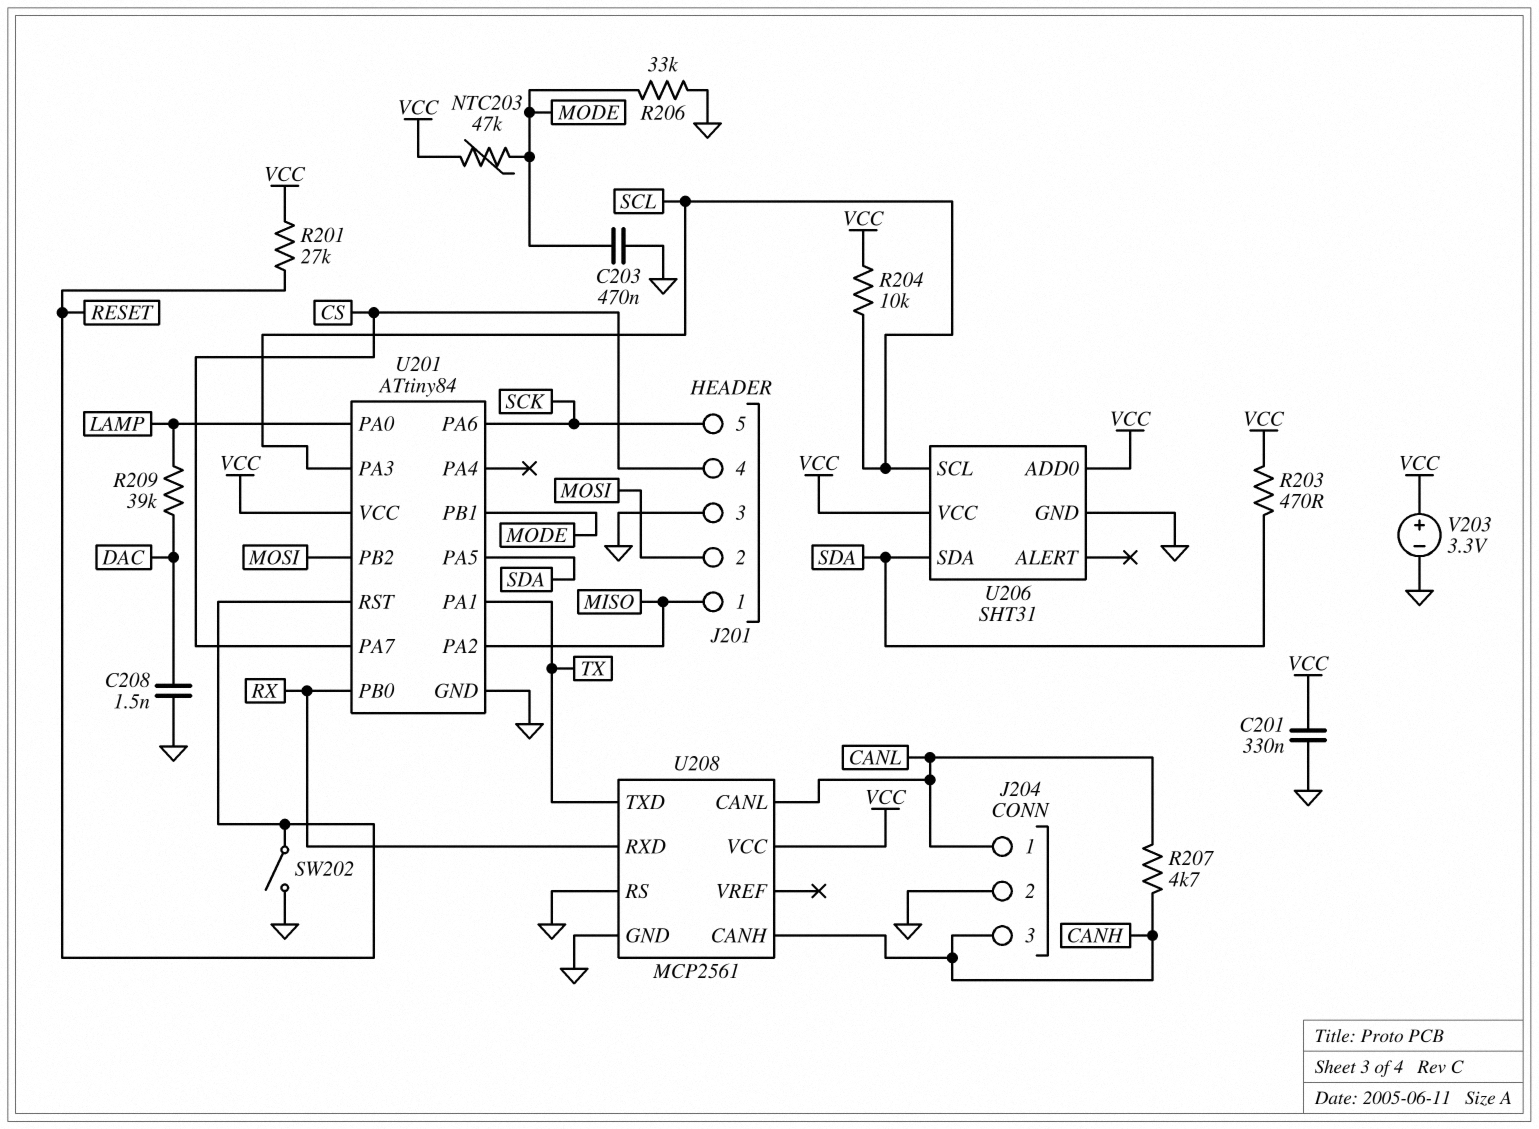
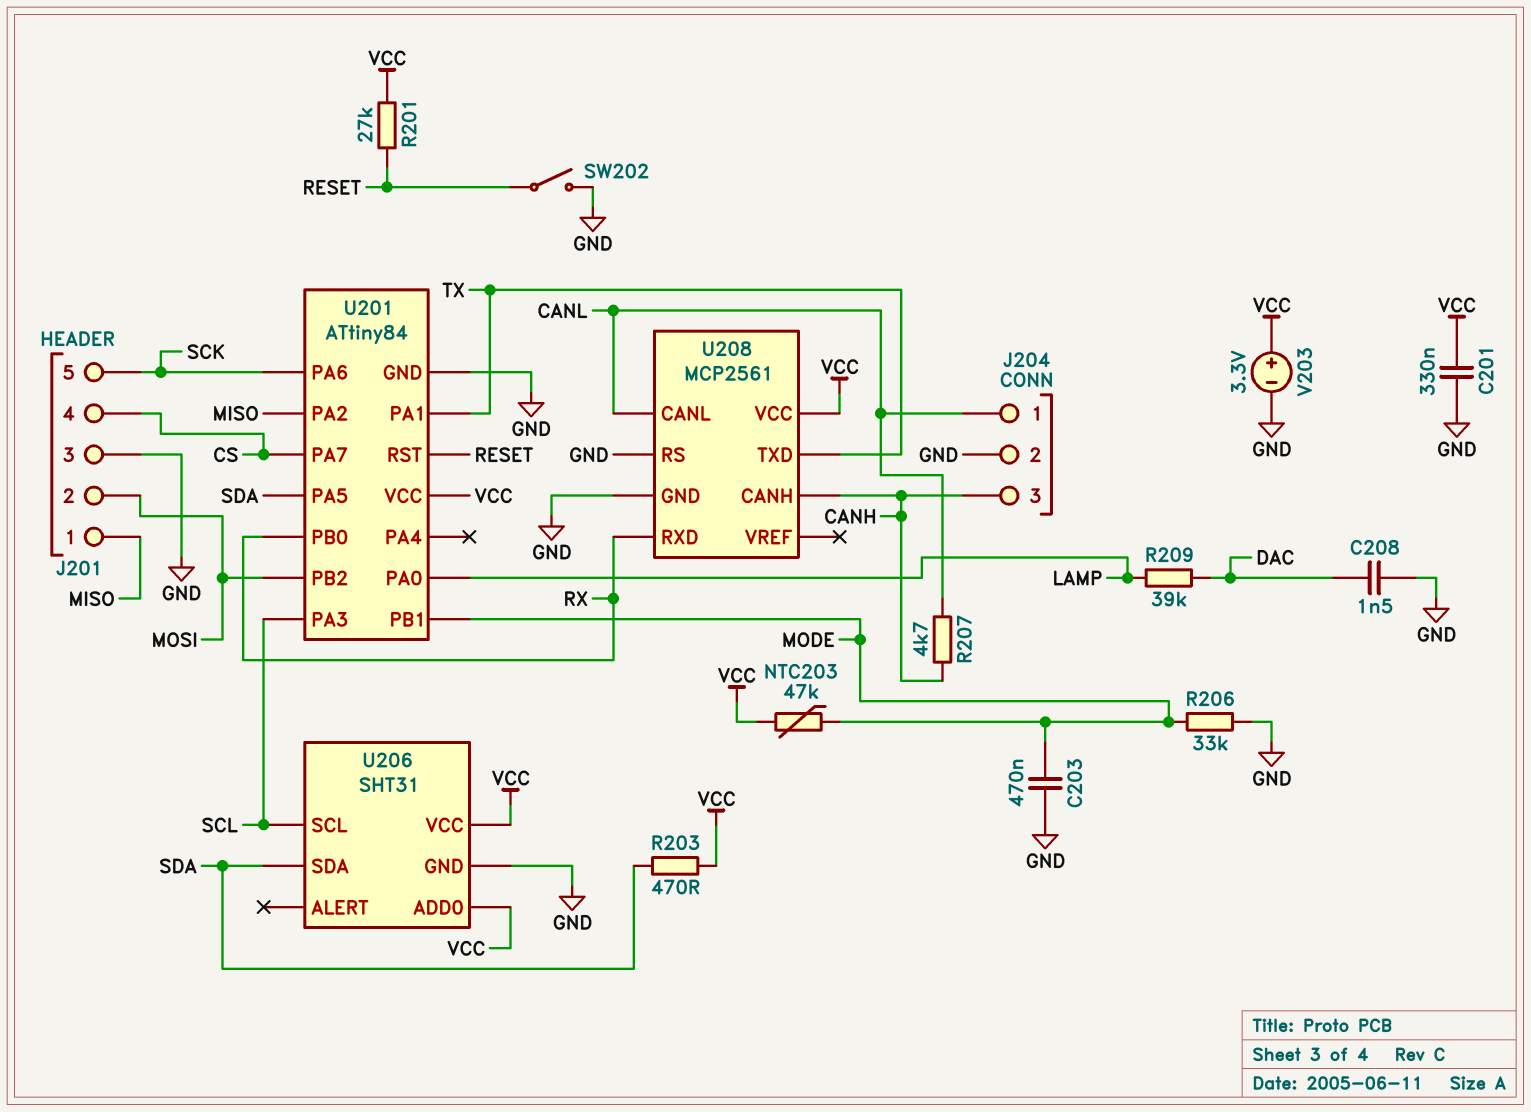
R204: 10k (SCL, VCC) -> none

